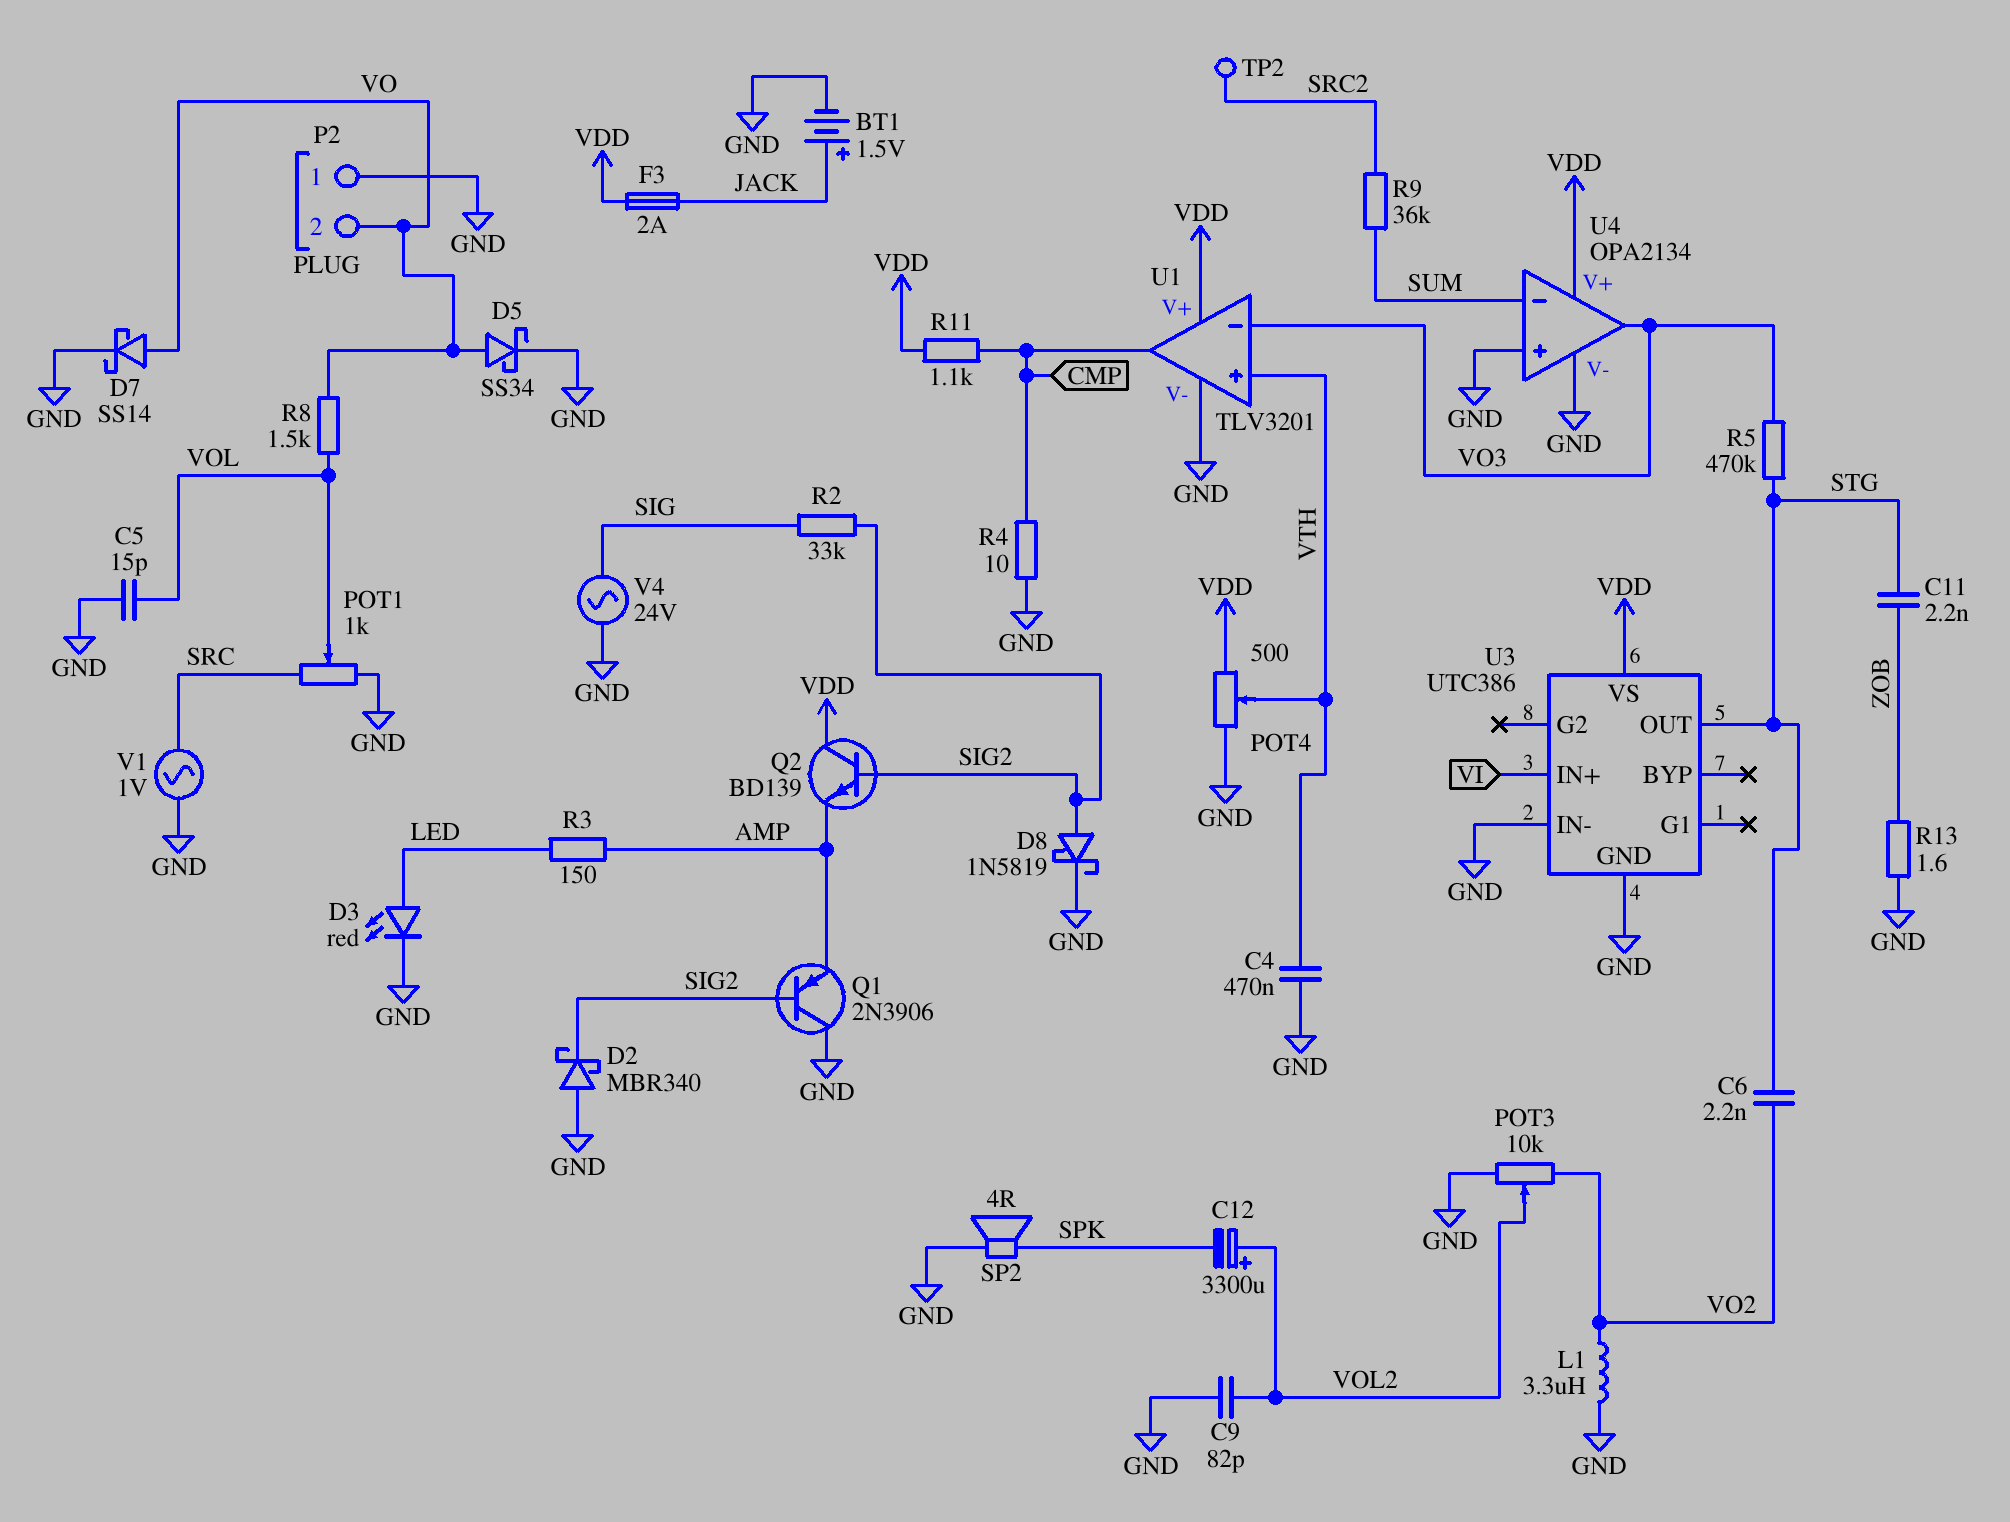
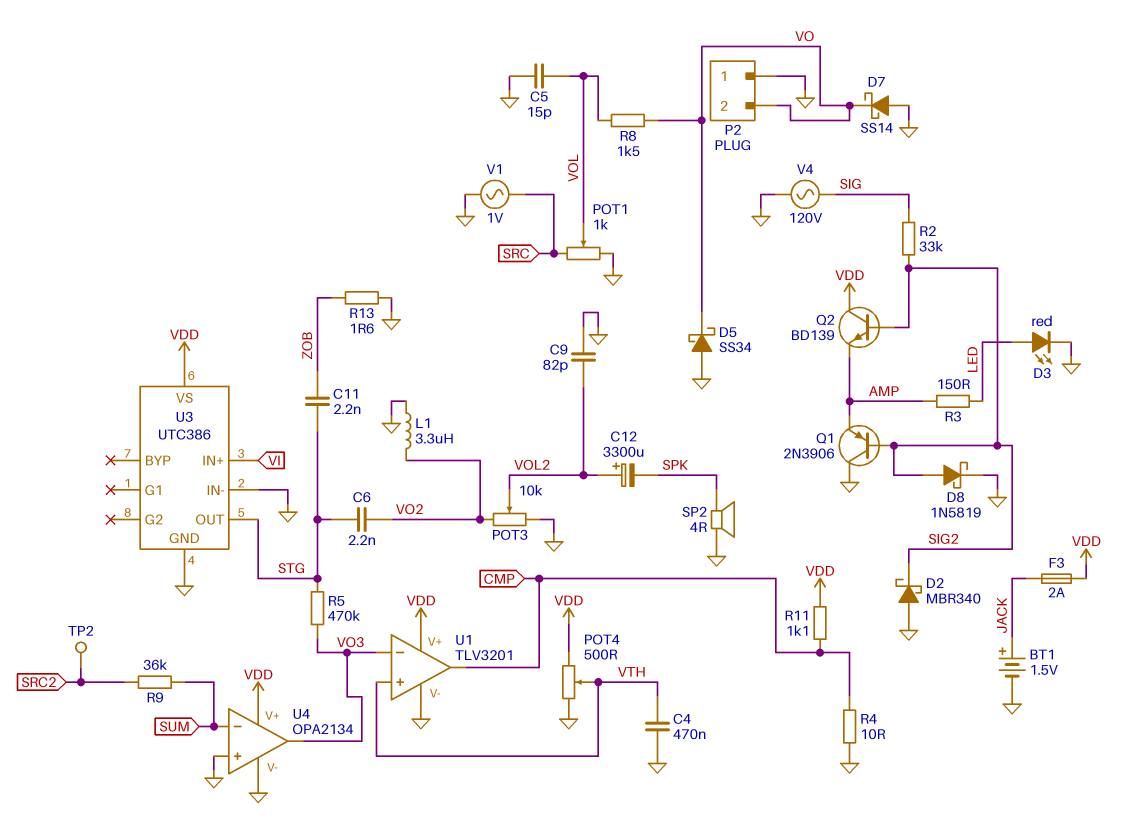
D5: schottky SS34 (A VO, K GND) -> schottky SS34 (A GND, K VO)
D7: schottky SS14 (A VO, K GND) -> schottky SS14 (A GND, K VO)
V4: AC 24V (GND, SIG) -> AC 120V (GND, SIG)

